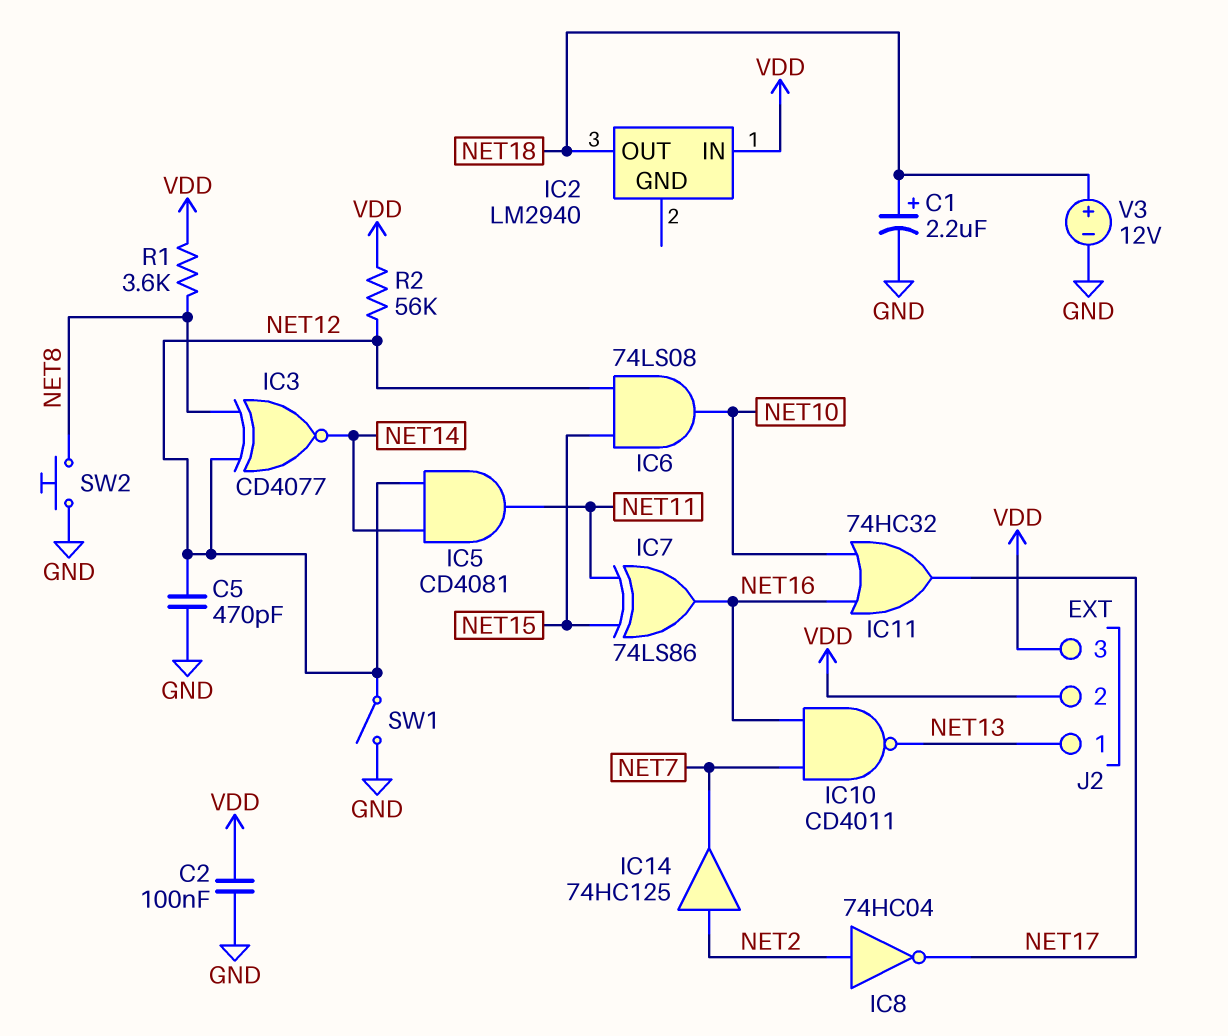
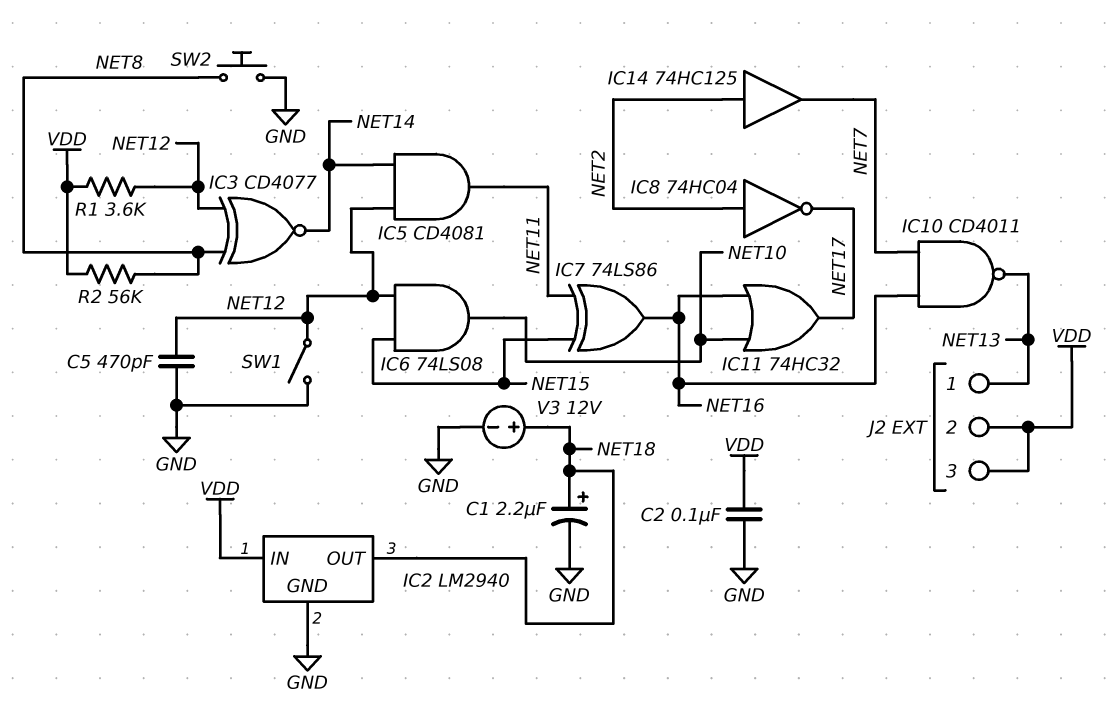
IC2 pin GND: none -> GND
R1: 3.6k (NET8, VDD) -> 3.6k (NET12, VDD)
R2: 56k (NET12, VDD) -> 56k (NET8, VDD)

